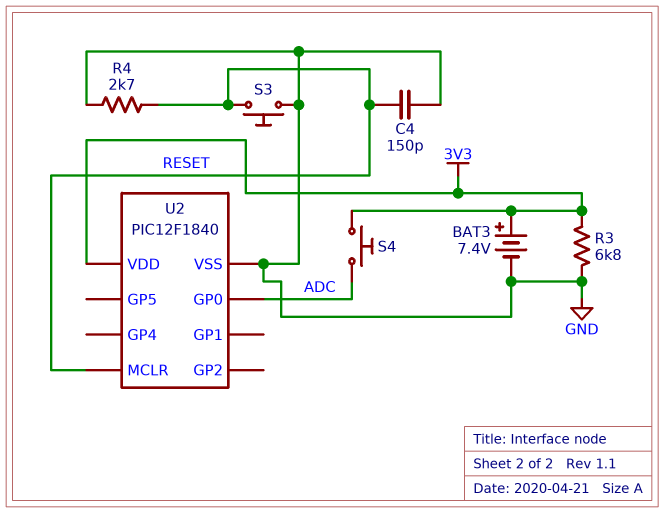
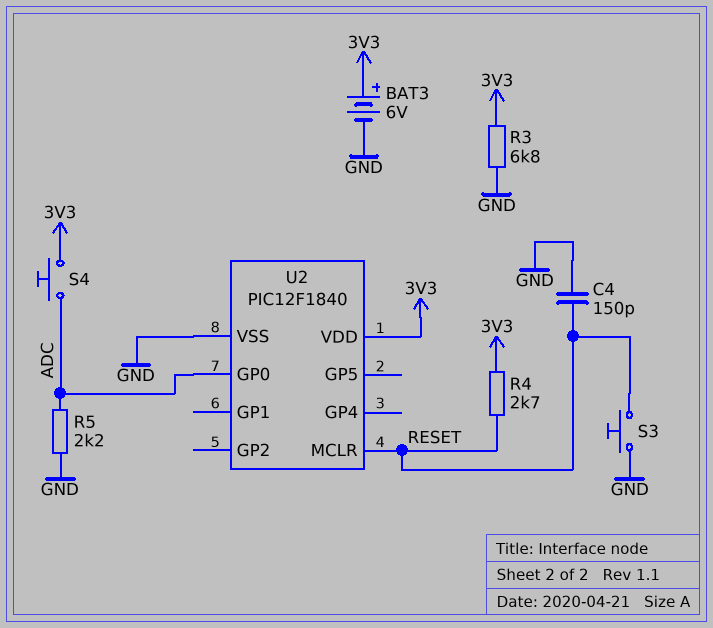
BAT3: 7.4V (plus 3V3, minus GND) -> 6V (plus 3V3, minus GND)
R4: 2.7k (GND, RESET) -> 2.7k (3V3, RESET)
R5: none -> 2.2k (ADC, GND)

